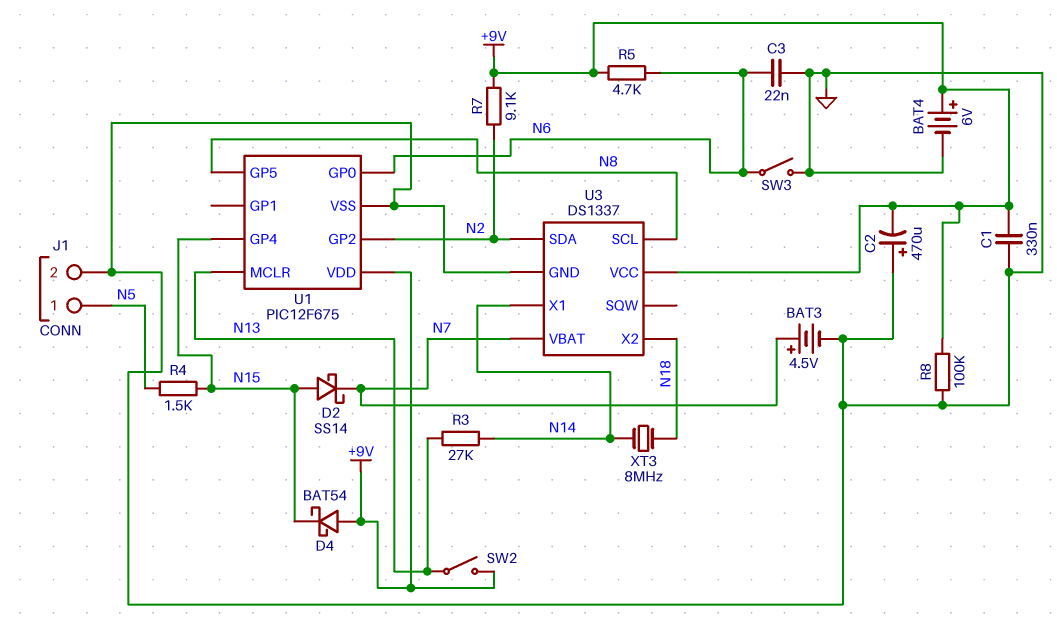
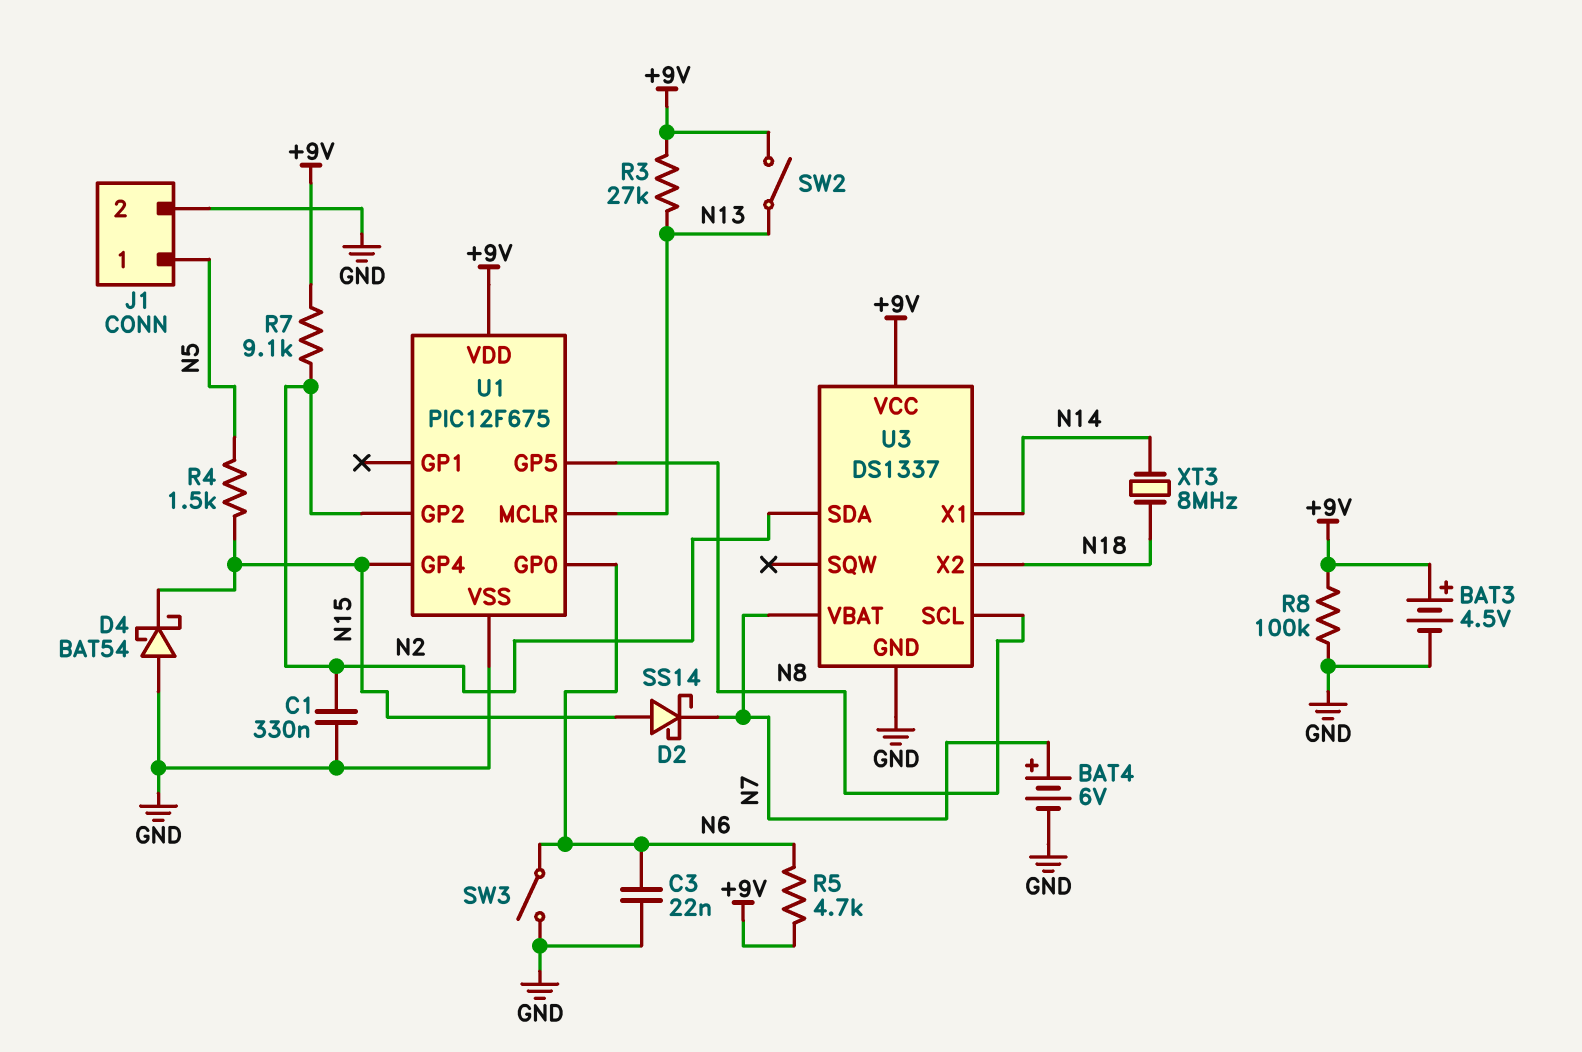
BAT3: 4.5V (plus N7, minus GND) -> 4.5V (plus +9V, minus GND)
BAT4: 6V (plus +9V, minus GND) -> 6V (plus N7, minus GND)
C1: 330nF (+9V, GND) -> 330nF (GND, N2)
C2: 470uF (plus GND, minus +9V) -> none
D4: schottky BAT54 (A +9V, K N15) -> schottky BAT54 (A GND, K N15)
R3: 27k (N13, N14) -> 27k (+9V, N13)

